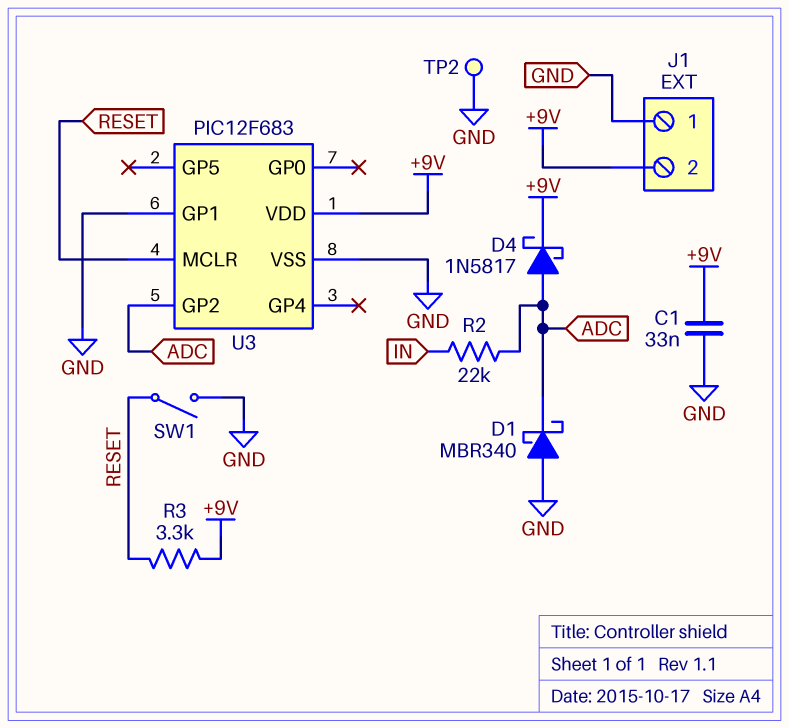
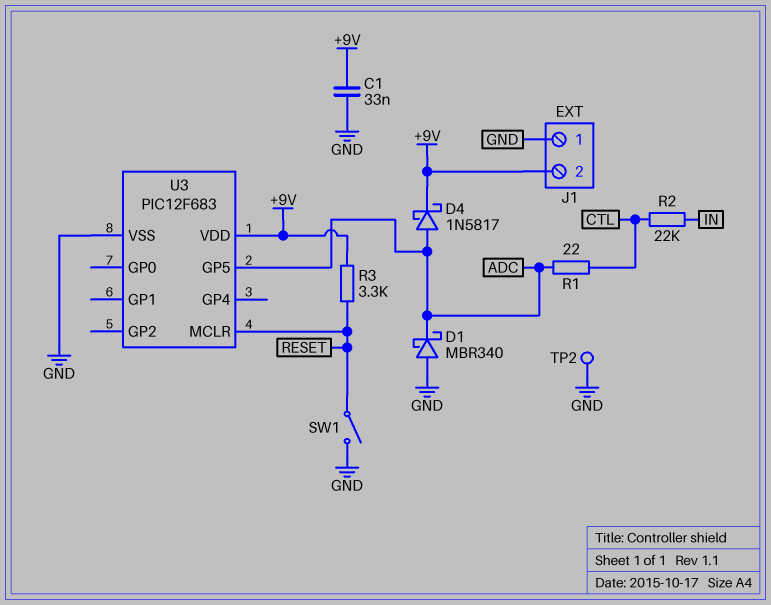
R1: none -> 22 (ADC, CTL)
R2: 22k (ADC, IN) -> 22k (CTL, IN)
U3 pin GP1: GND -> none
U3 pin GP2: ADC -> none
U3 pin GP5: none -> ADC

